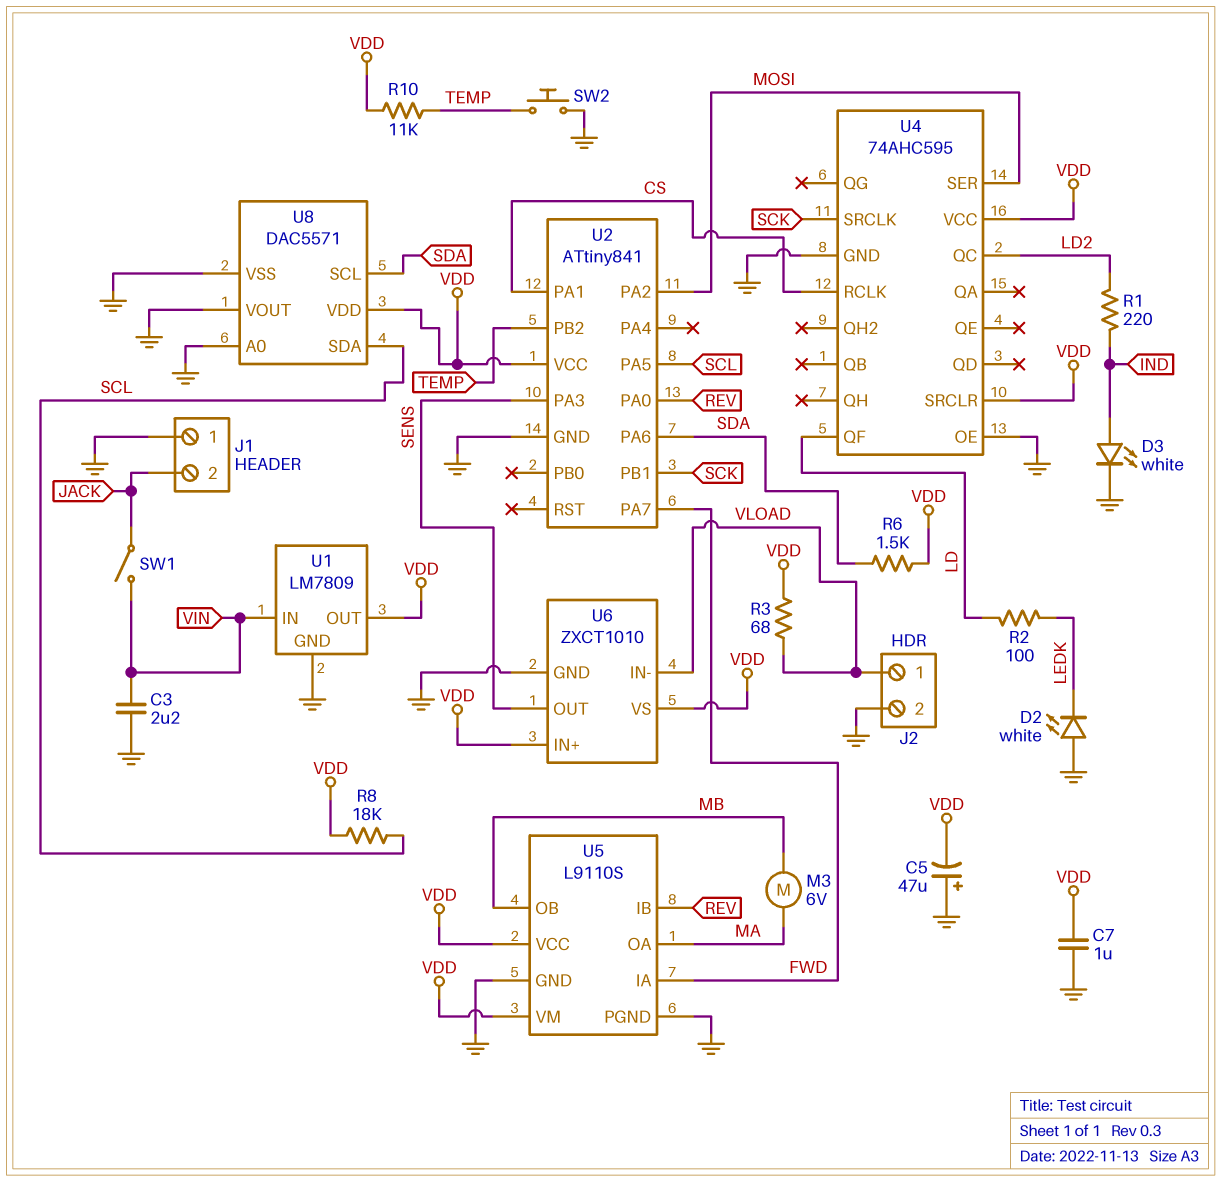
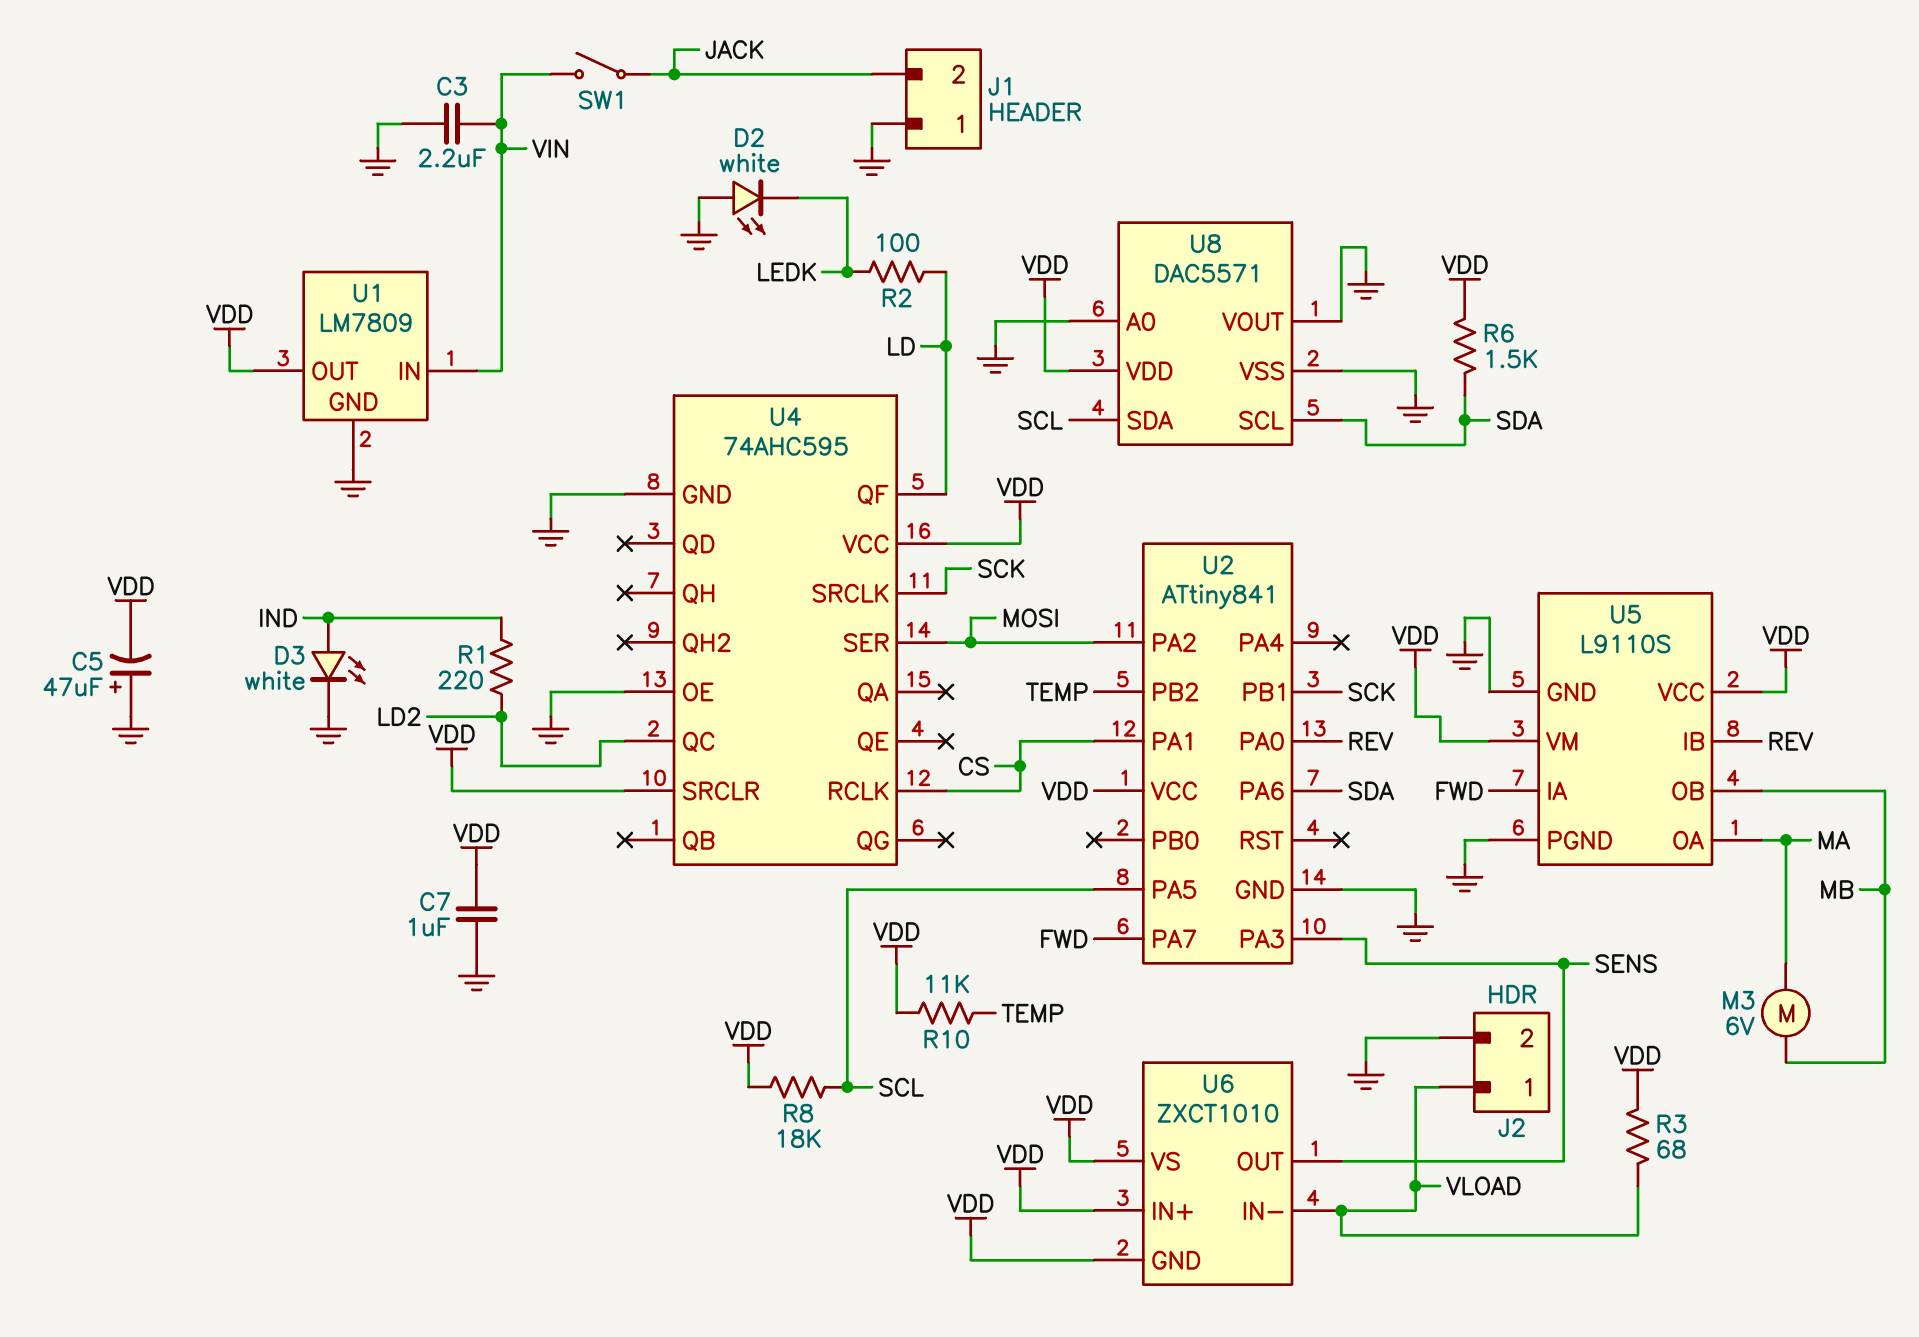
SW2: button (GND, TEMP) -> none
U6 pin GND: GND -> VDD

